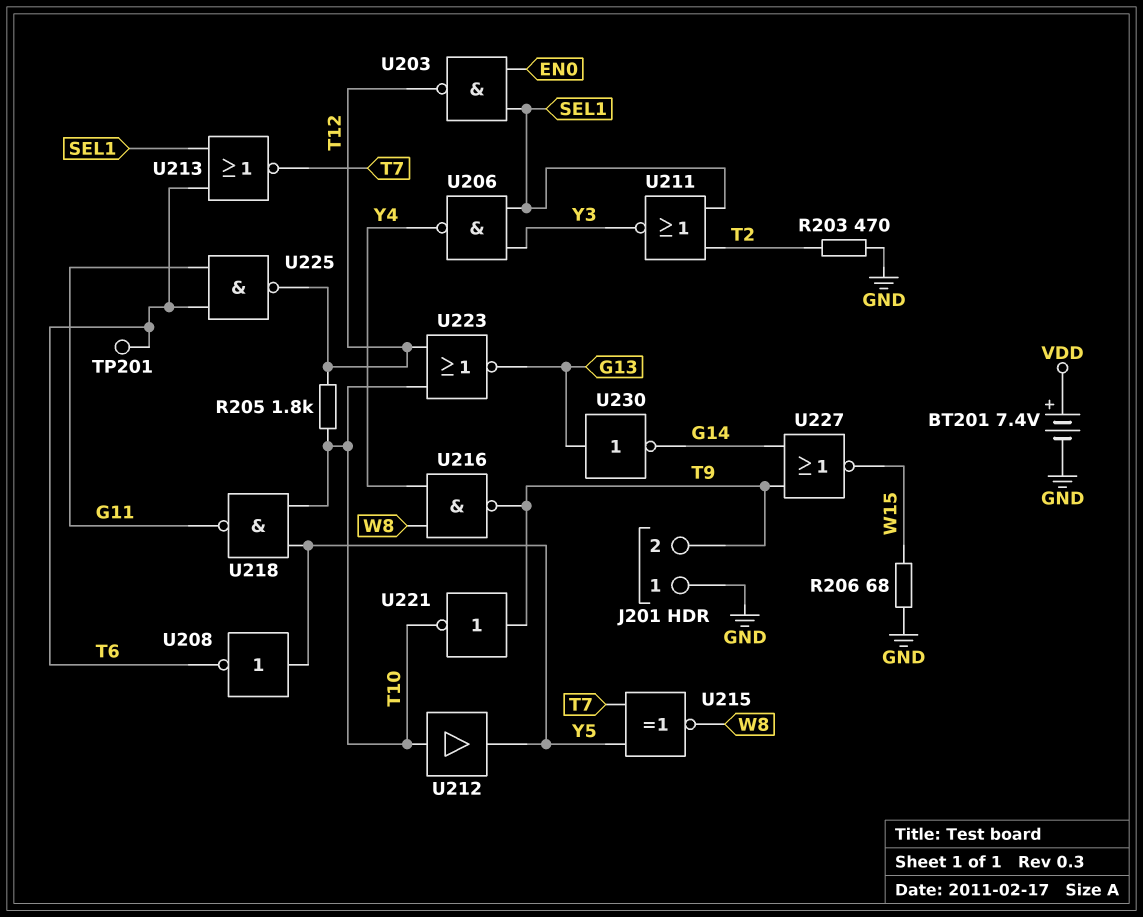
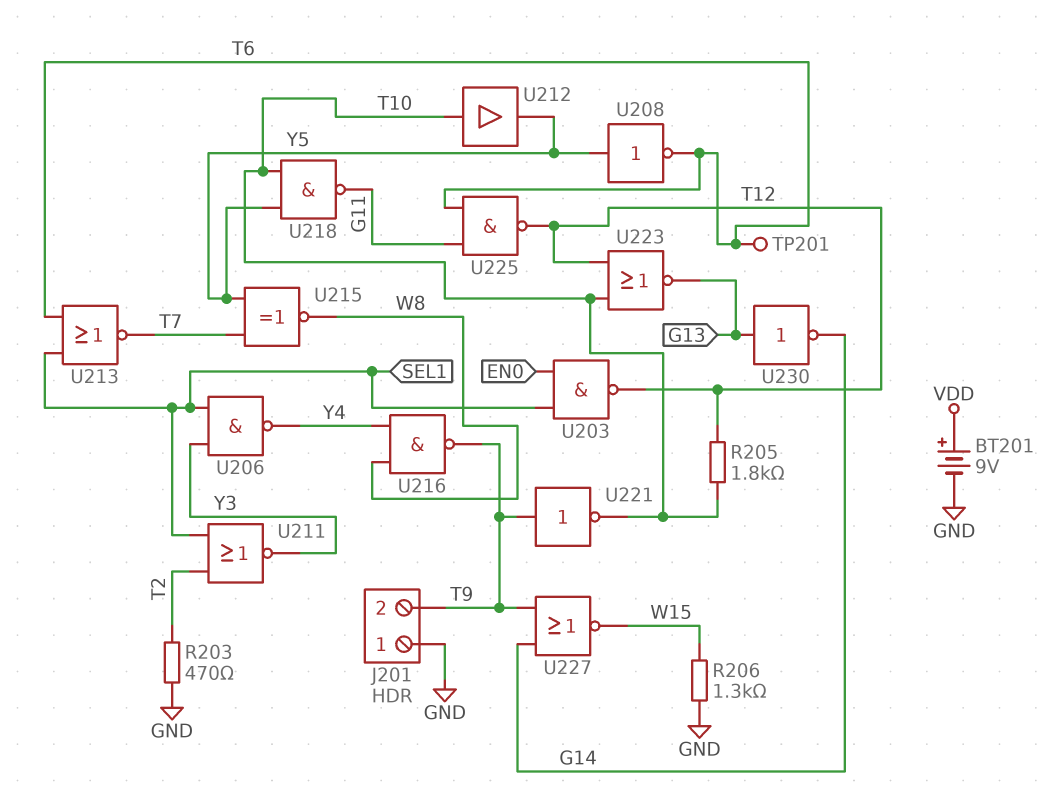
BT201: 7.4V (plus VDD, minus GND) -> 9V (plus VDD, minus GND)
R206: 68 (GND, W15) -> 1.3k (GND, W15)

